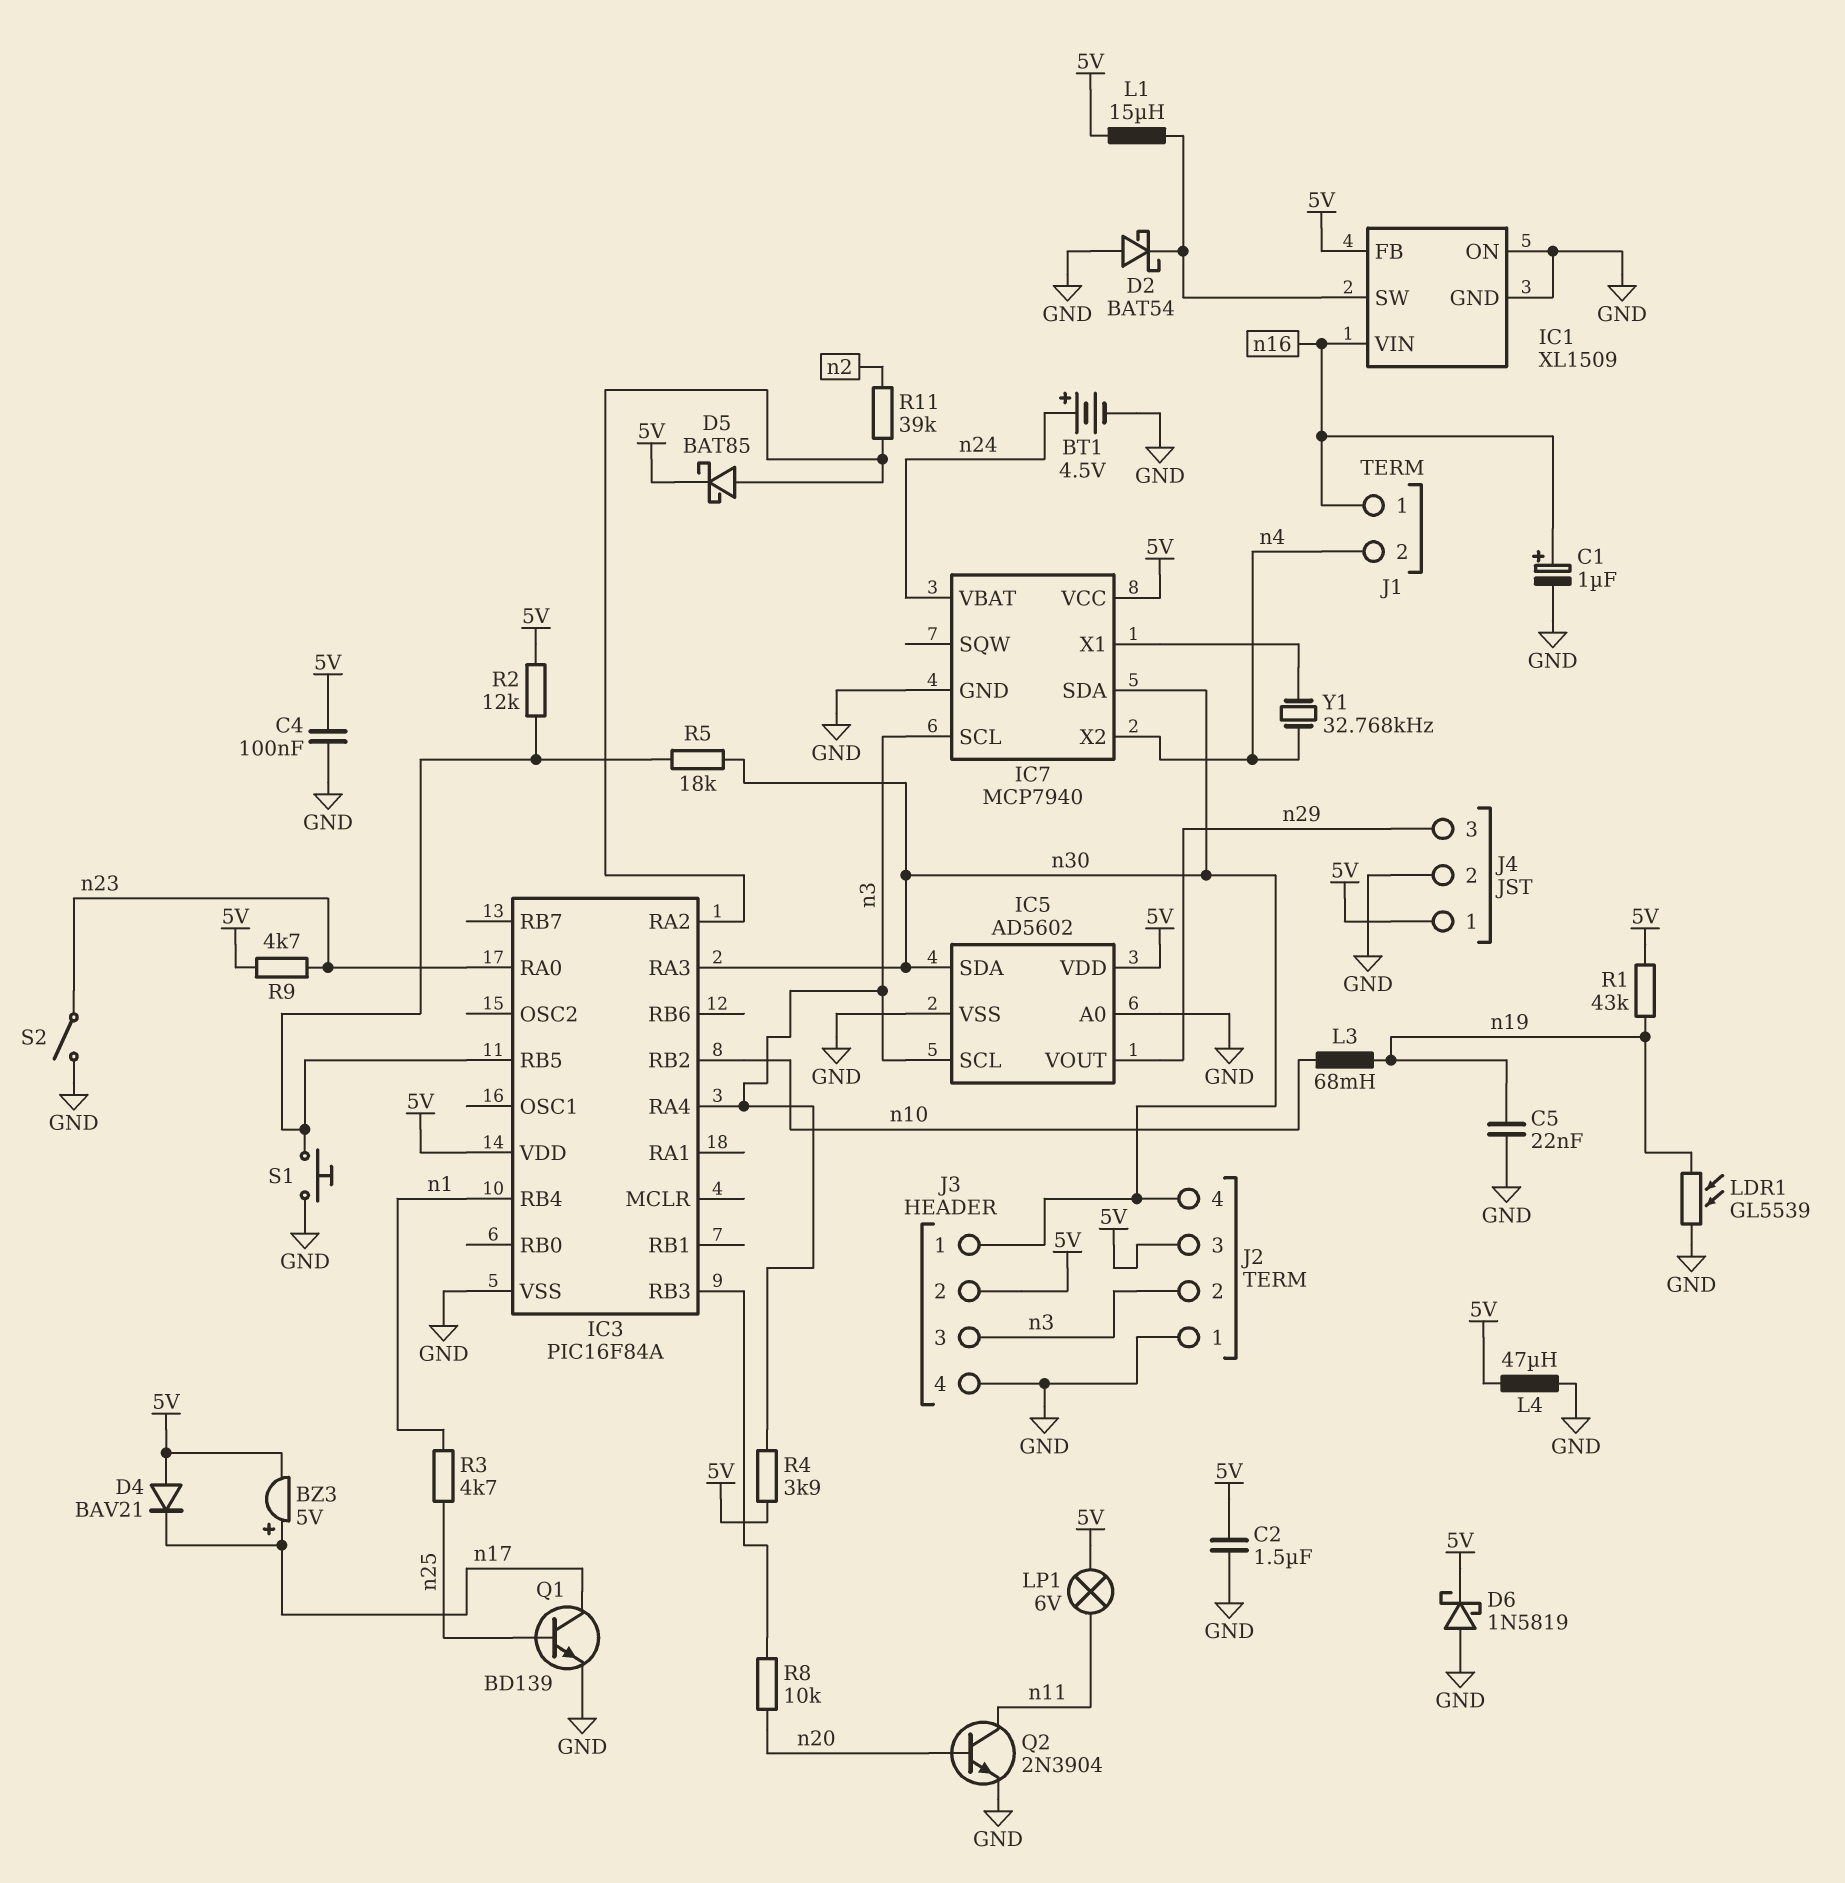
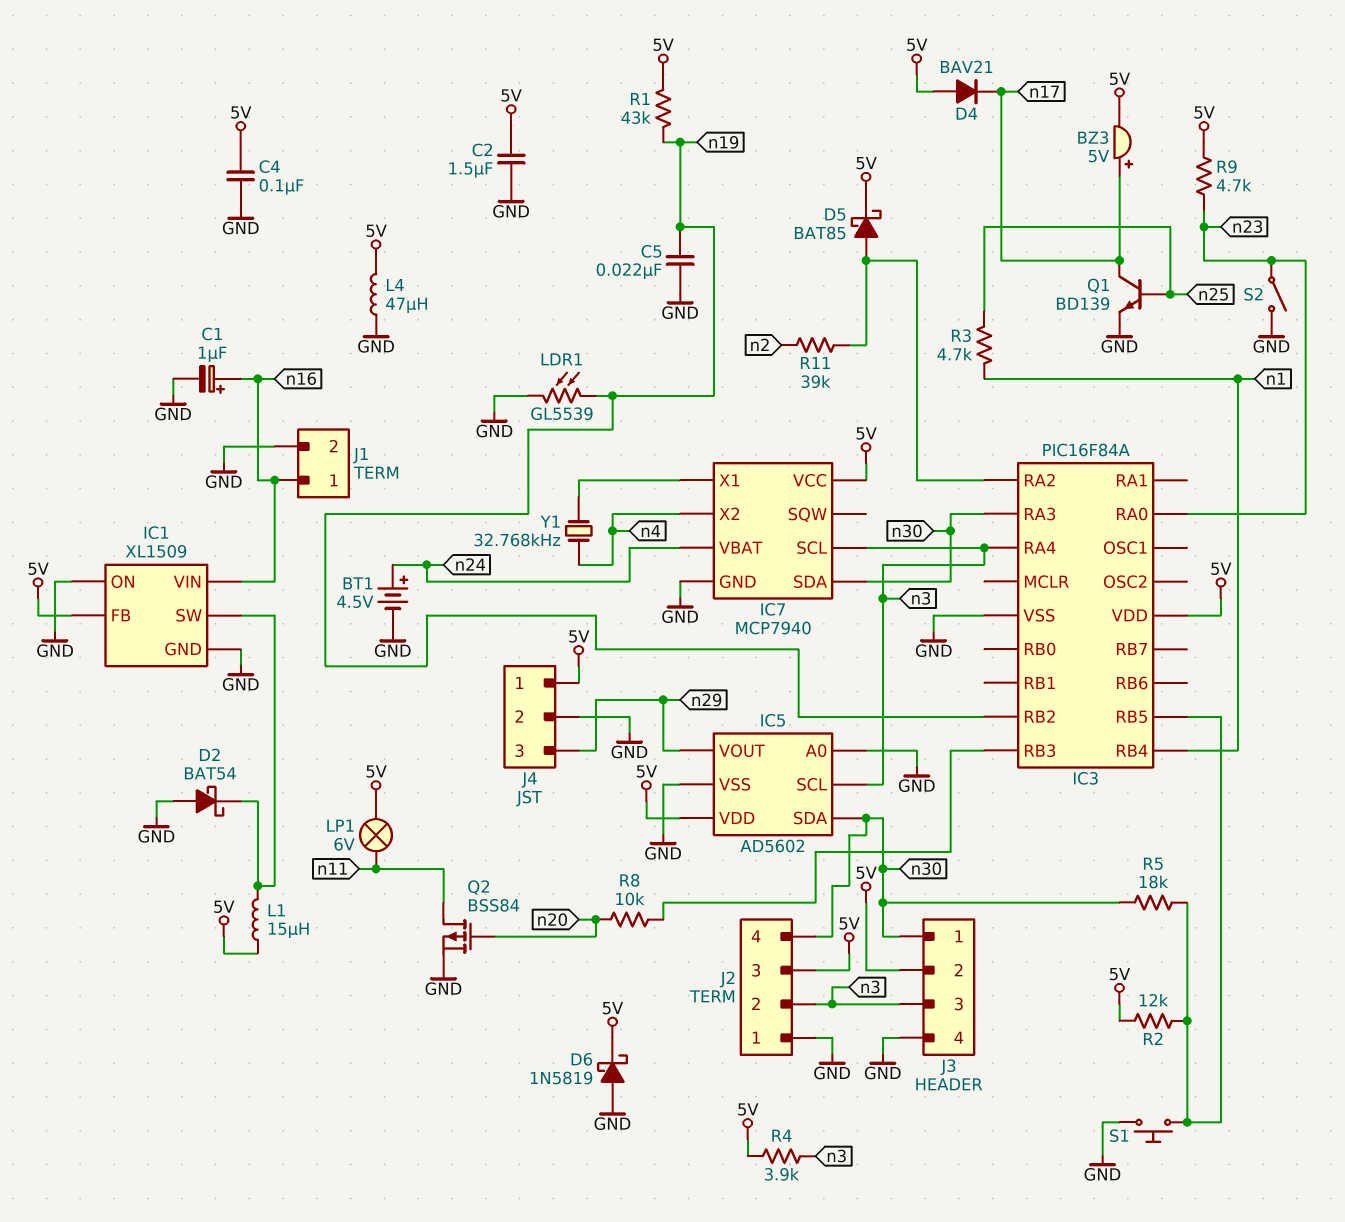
IC3 pin RB2: n10 -> n19
J1 pin 2: n4 -> GND
L3: 68mH (n10, n19) -> none
Q2: NPN 2N3904 (B n20, C n11, E GND) -> PMOS BSS84 (G n20, D n11, S GND)

